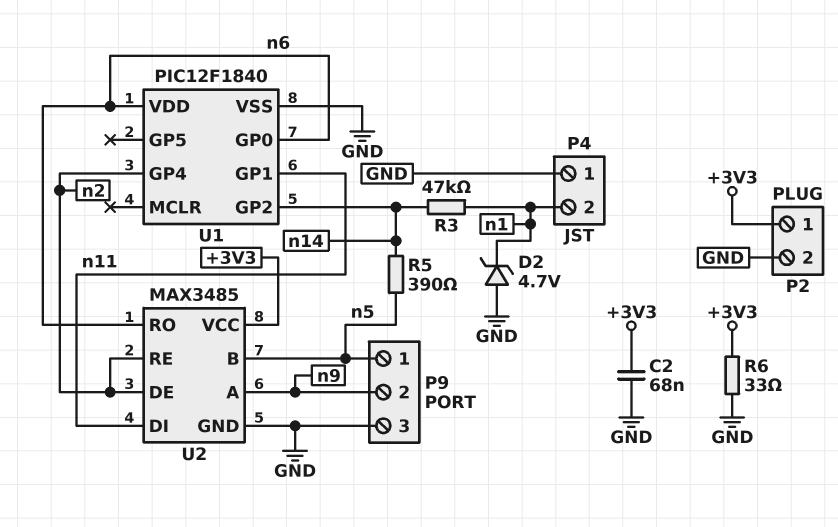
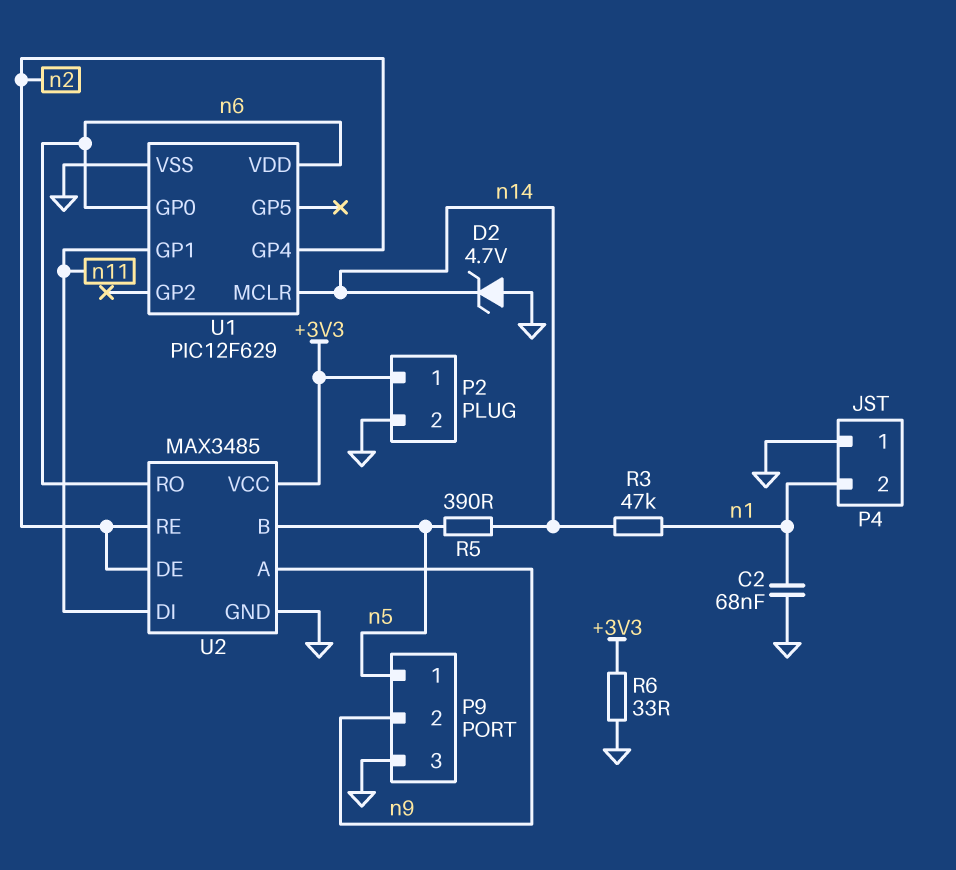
C2: 68nF (+3V3, GND) -> 68nF (GND, n1)
D2: zener 4.7V (A GND, K n1) -> zener 4.7V (A GND, K n14)
U1: PIC12F1840 -> PIC12F629
U1 pin GP2: n14 -> none
U1 pin MCLR: none -> n14

